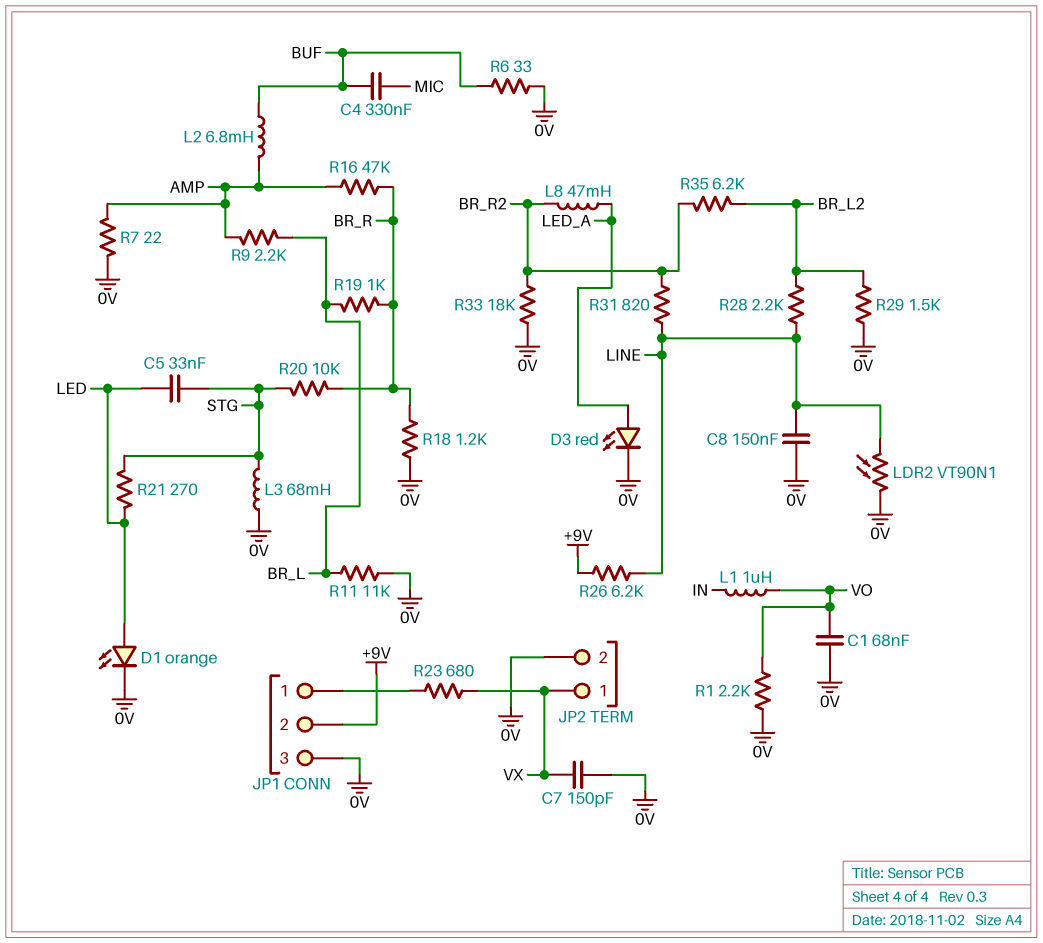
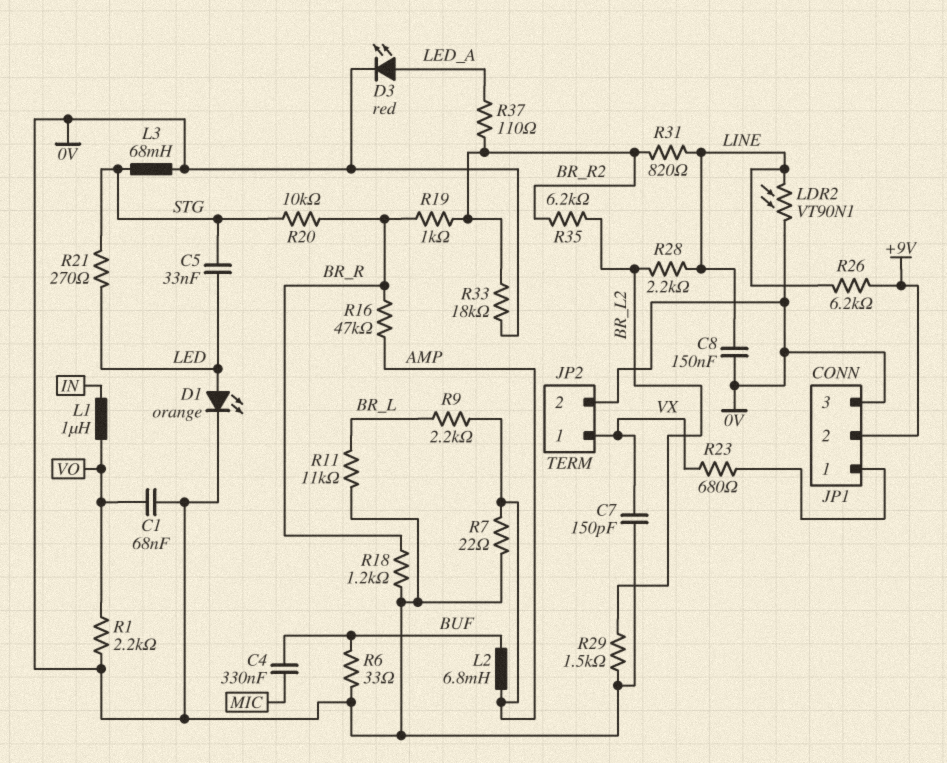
L8: 47mH (BR_R2, LED_A) -> none
R19: 1k (BR_L, BR_R) -> 1k (BR_R, BR_R2)
R37: none -> 110 (BR_R2, LED_A)

